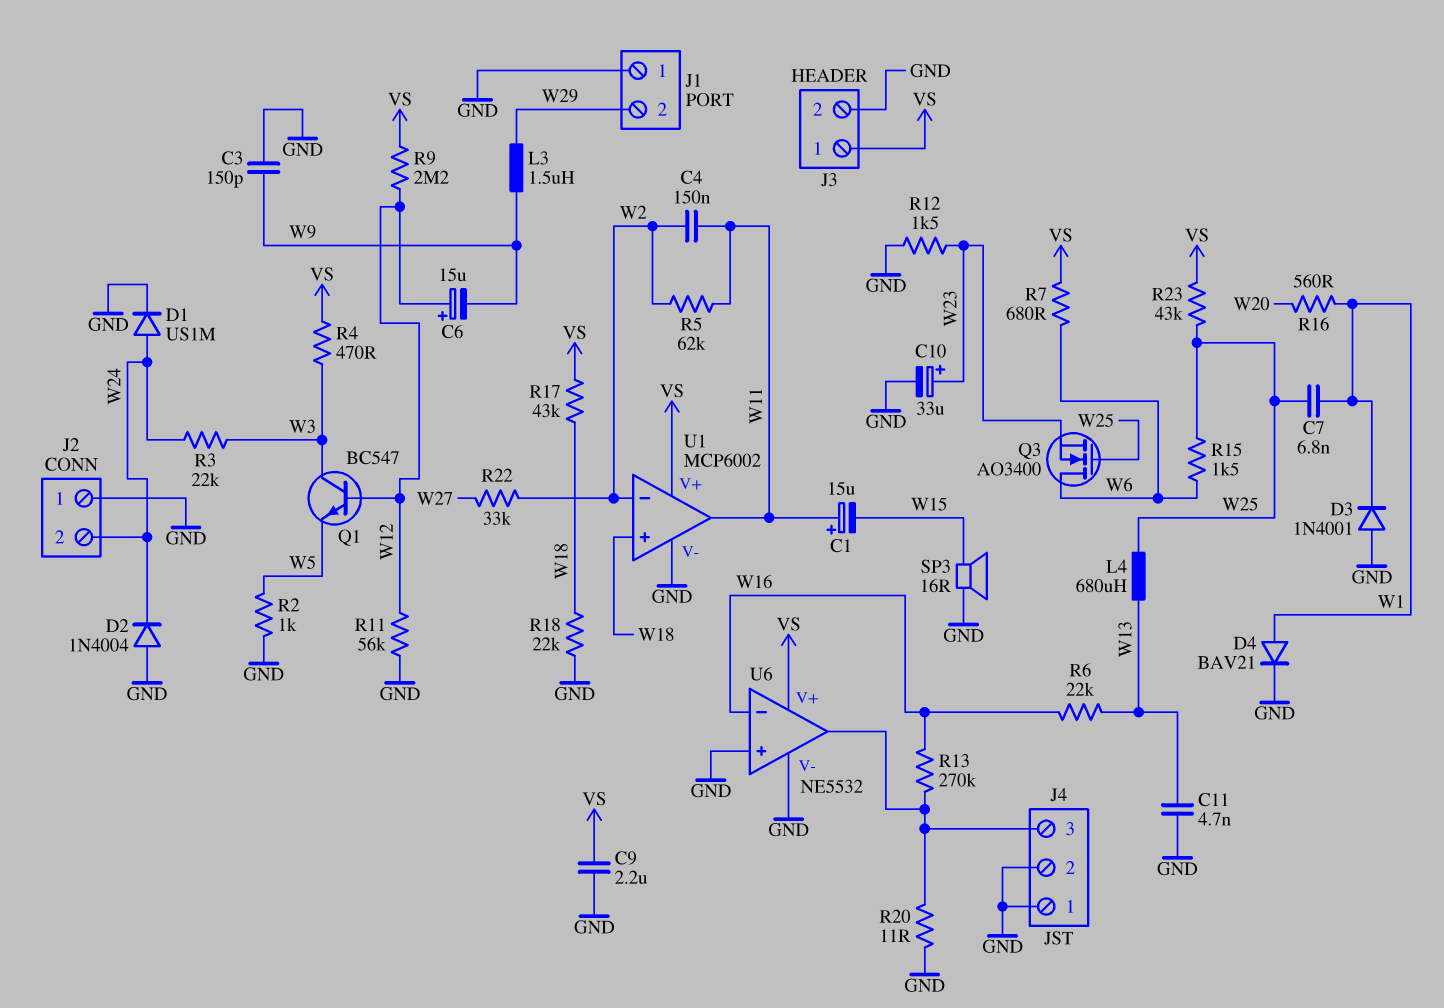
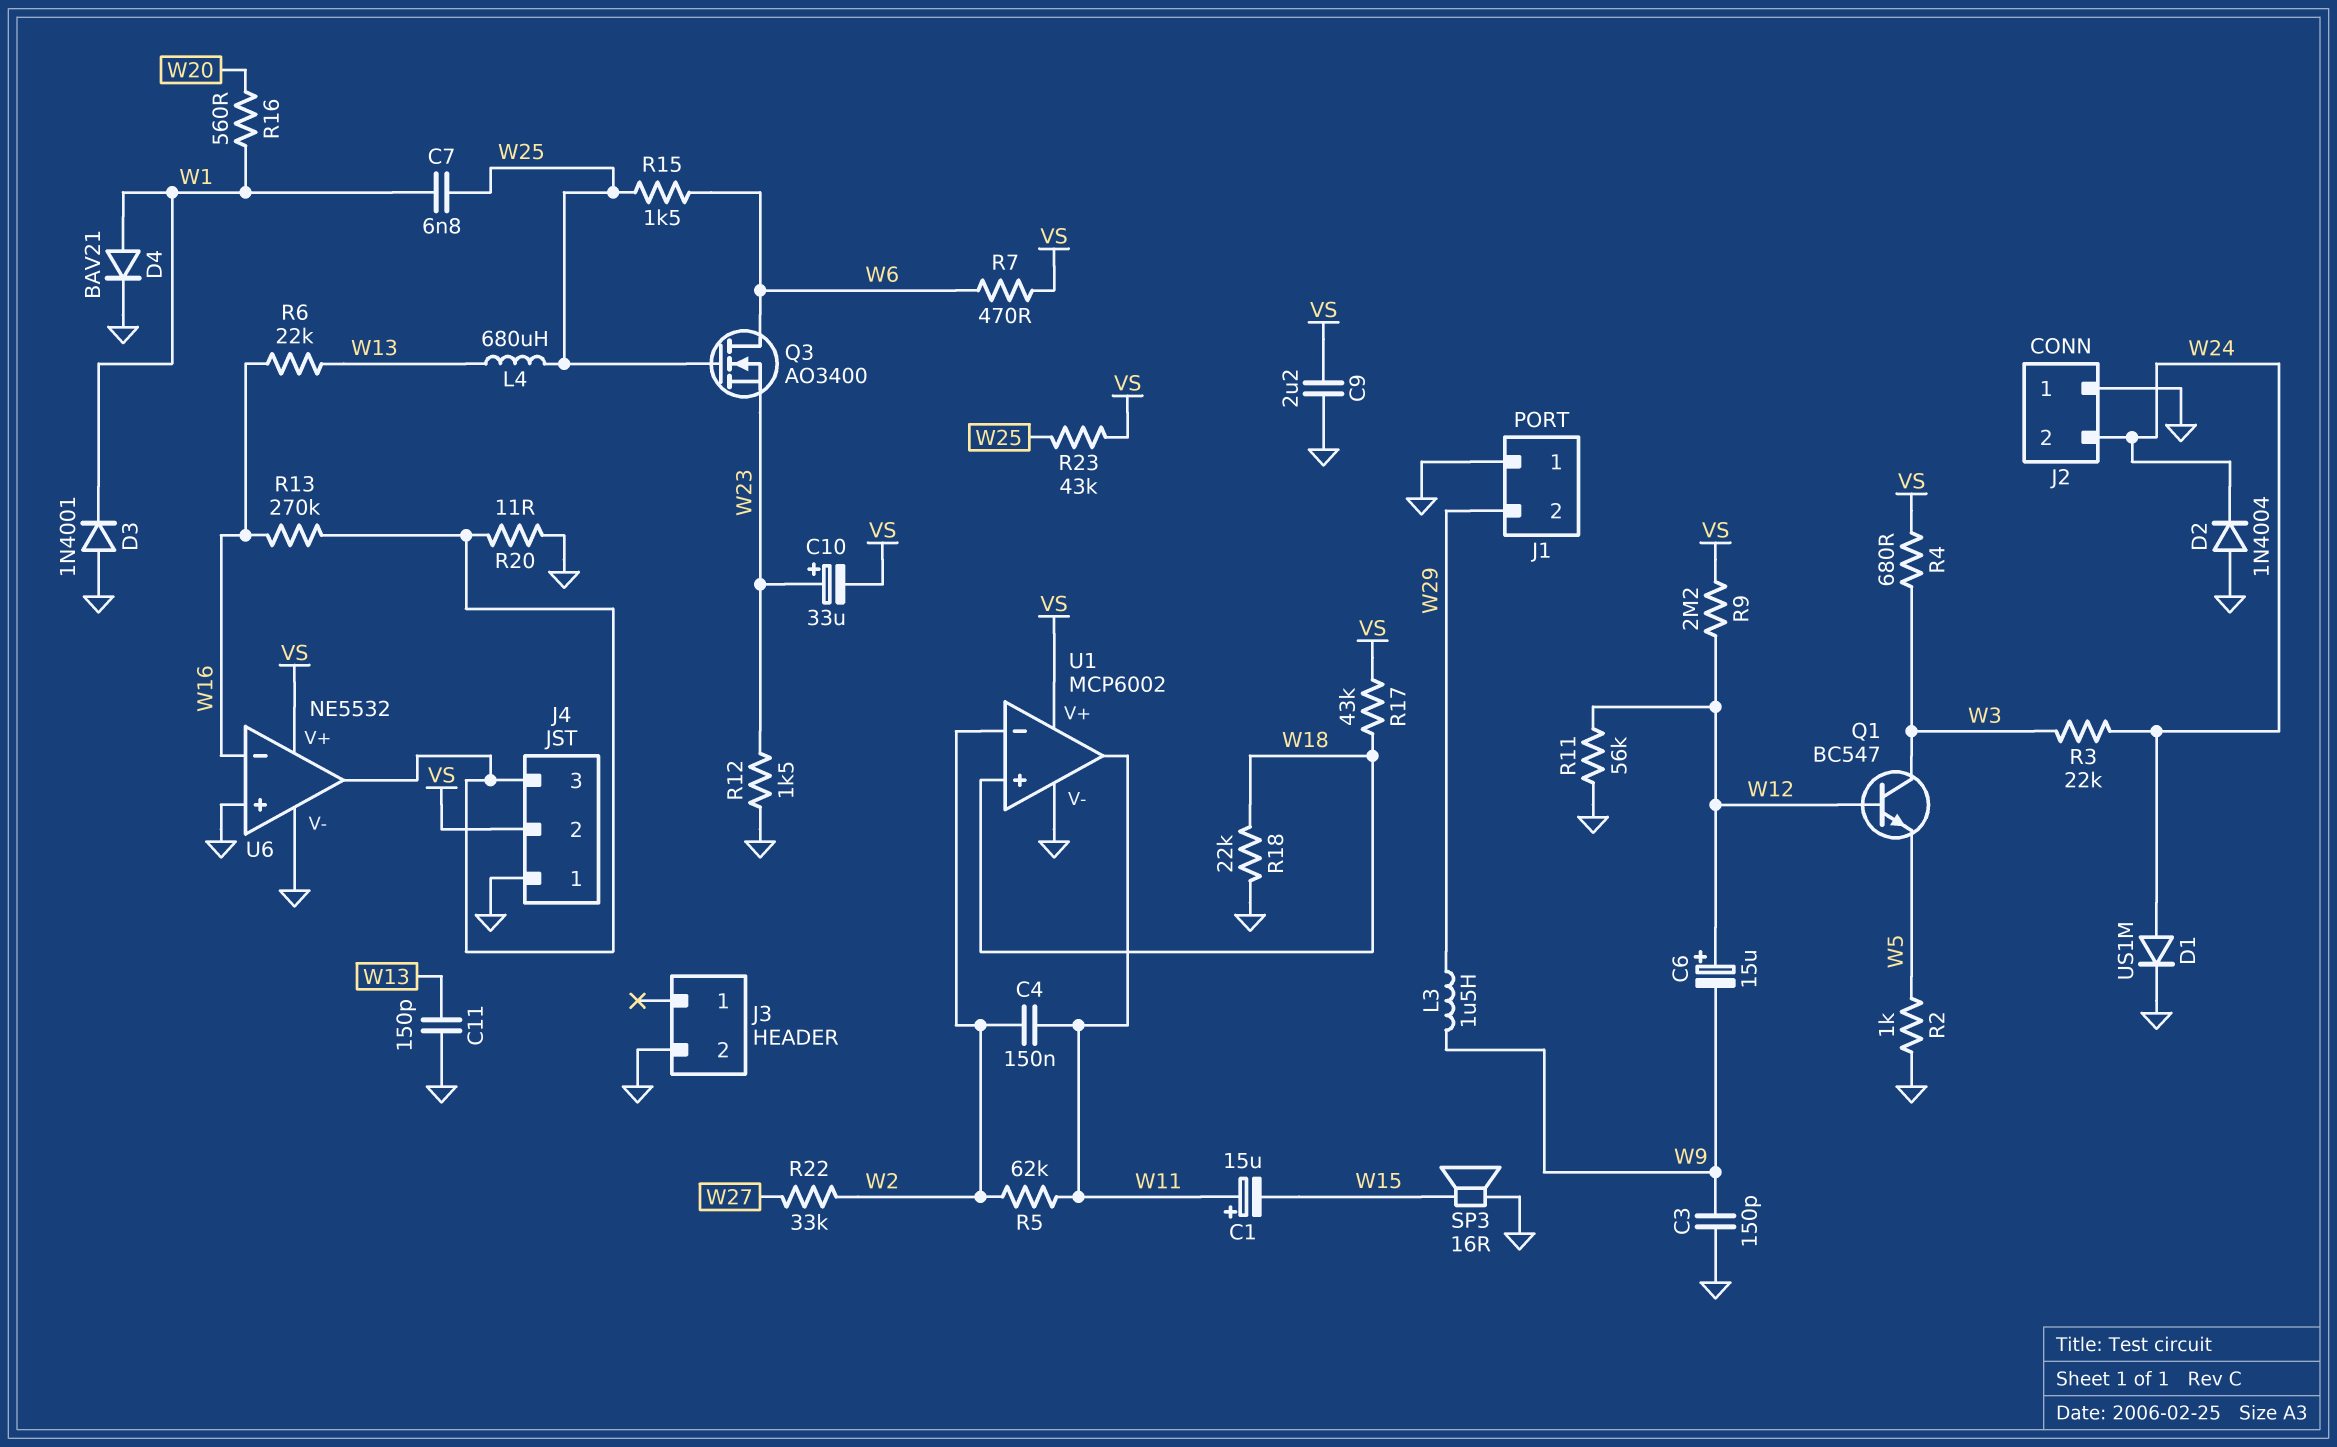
C10: 33uF (plus W23, minus GND) -> 33uF (plus W23, minus VS)
C11: 4.7nF (GND, W13) -> 150pF (GND, W13)
J3 pin 1: VS -> none
J4 pin 2: GND -> VS
R4: 470 (VS, W3) -> 680 (VS, W3)
R7: 680 (VS, W6) -> 470 (VS, W6)

